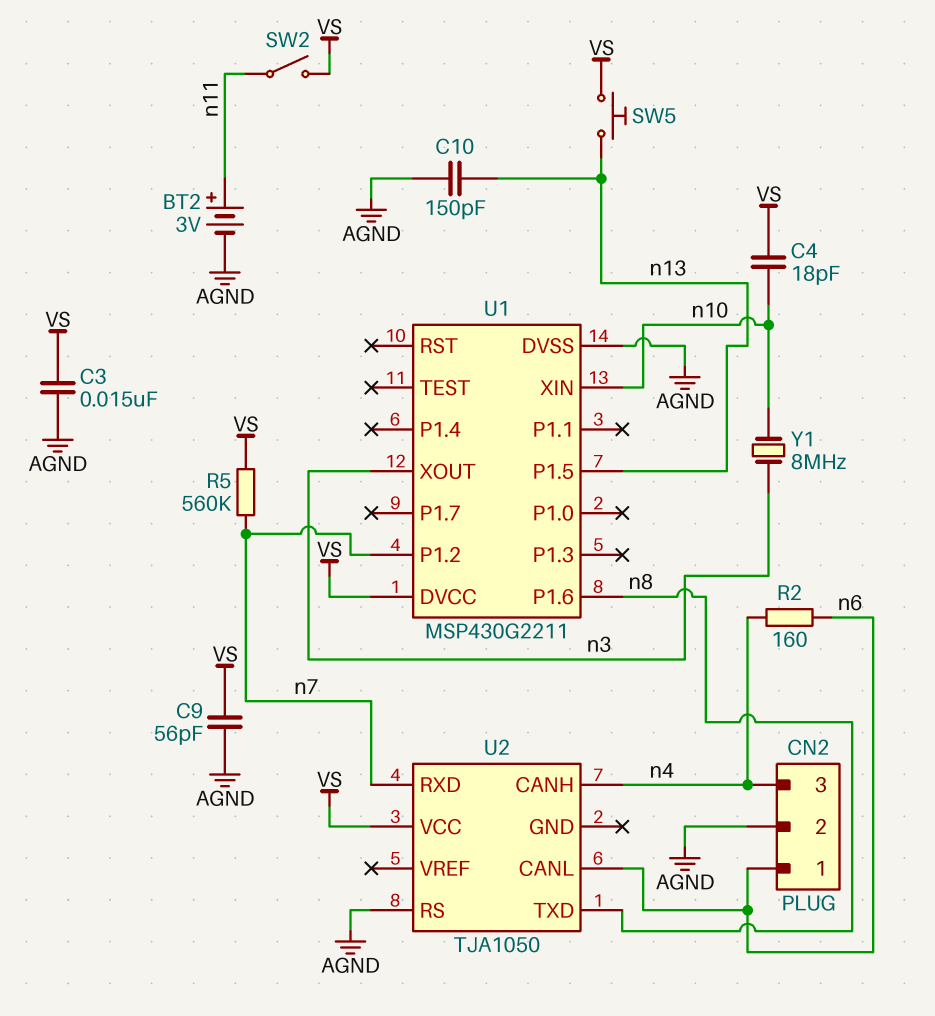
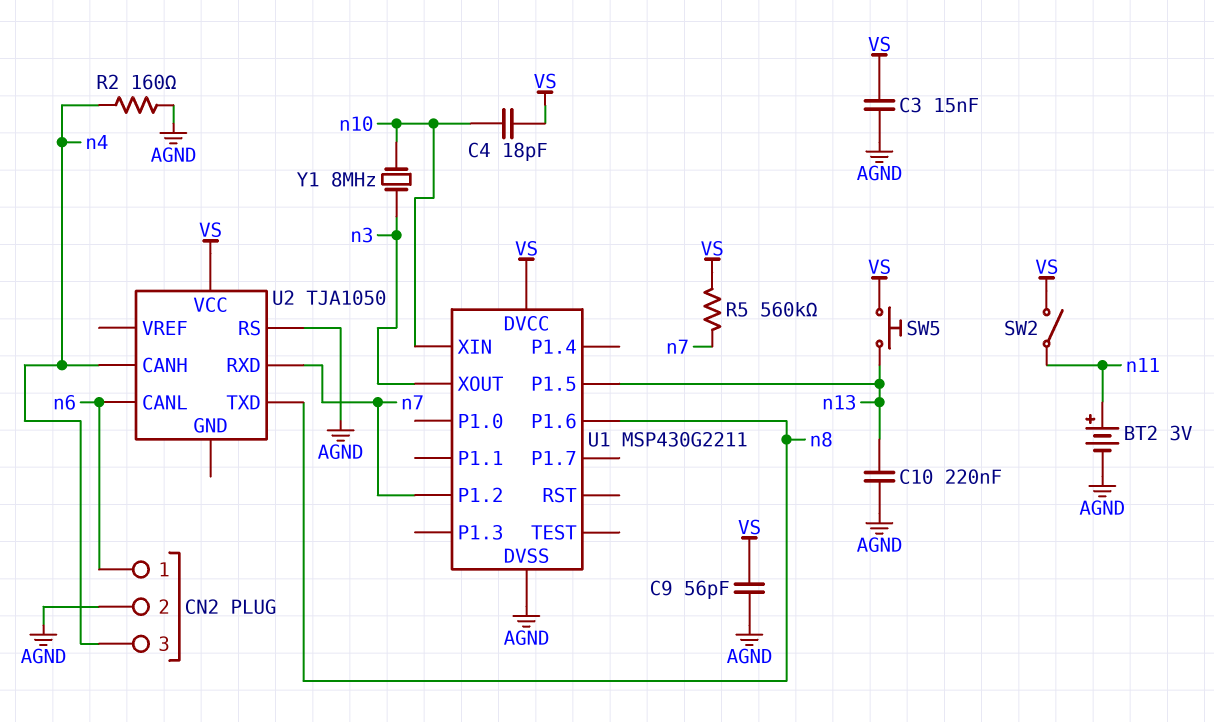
C10: 150pF (AGND, n13) -> 220nF (AGND, n13)
R2: 160 (n4, n6) -> 160 (AGND, n4)

